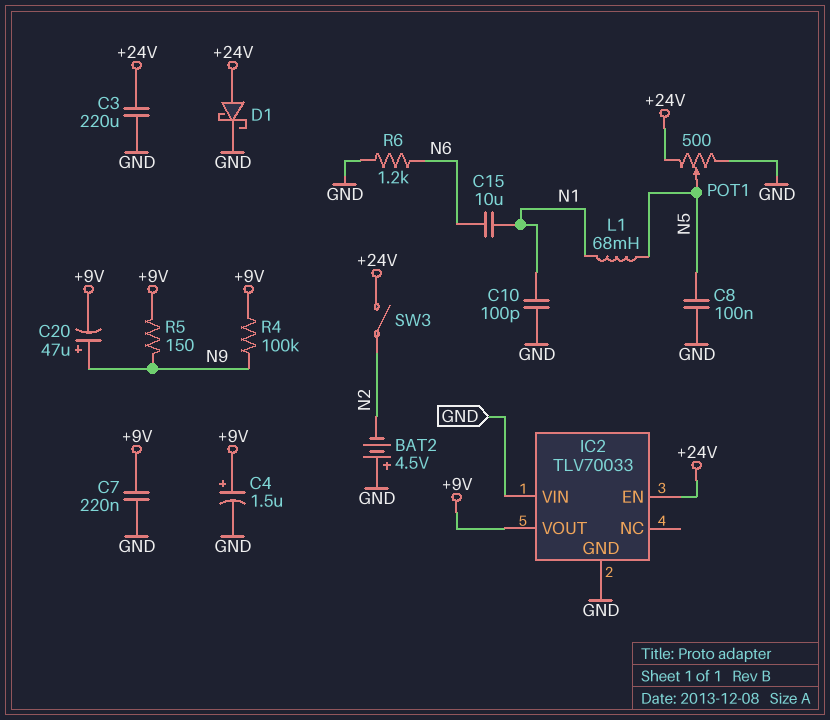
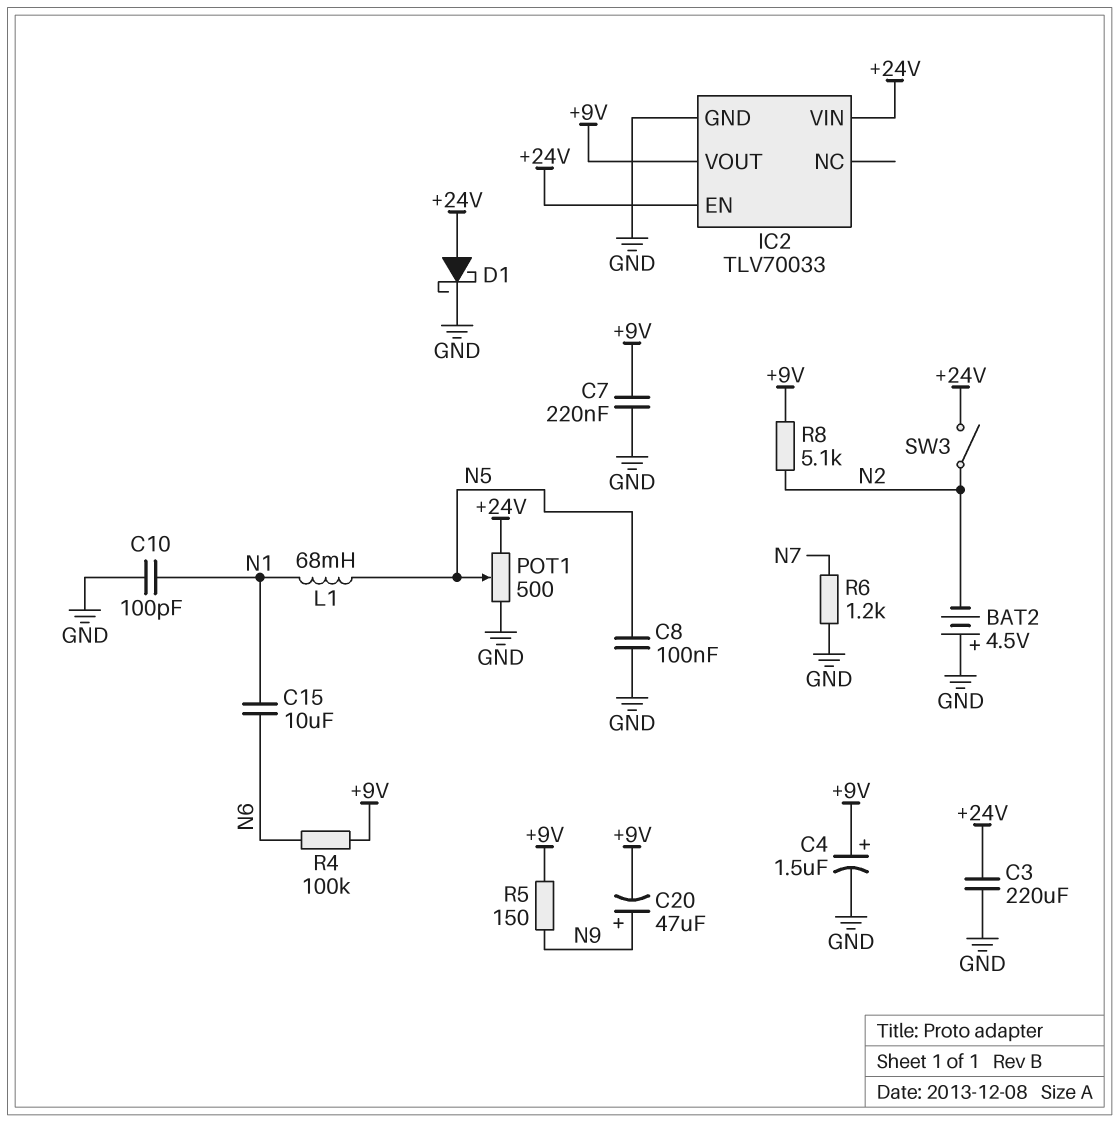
IC2 pin VIN: GND -> +24V
R4: 100k (+9V, N9) -> 100k (+9V, N6)
R6: 1.2k (GND, N6) -> 1.2k (GND, N7)
R8: none -> 5.1k (+9V, N2)

